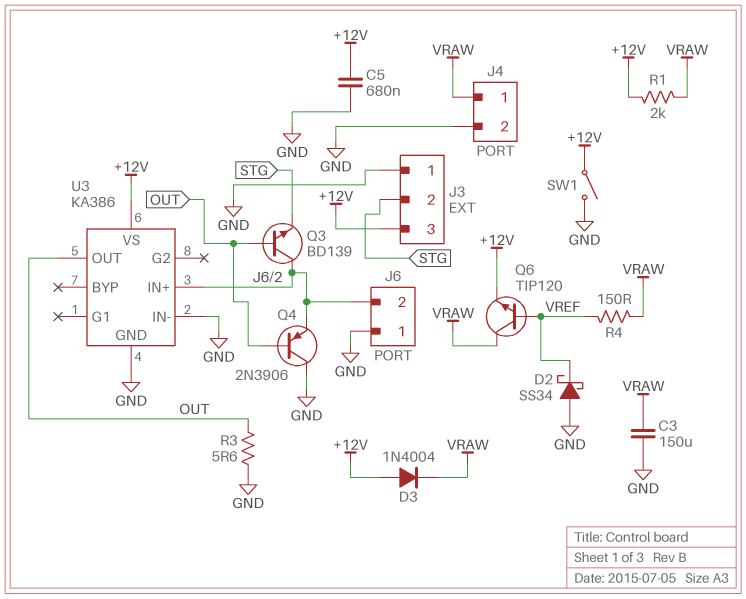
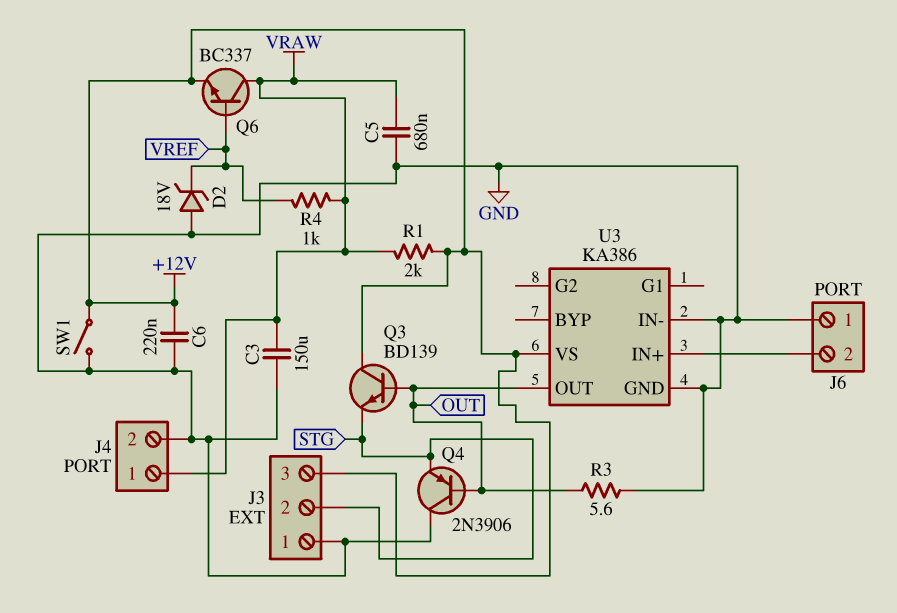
C5: 680nF (+12V, GND) -> 680nF (GND, VRAW)
C6: none -> 220nF (+12V, GND)
D2: schottky SS34 (A GND, K VREF) -> zener 18V (A GND, K VREF)
D3: diode 1N4004 (A +12V, K VRAW) -> none
Q3: NPN BD139 (B OUT, C J6/2, E STG) -> NPN BD139 (B OUT, C +12V, E STG)
Q4: PNP 2N3906 (B OUT, C GND, E J6/2) -> PNP 2N3906 (B OUT, C GND, E STG)
Q6: NPN TIP120 (B VREF, C VRAW, E +12V) -> NPN BC337 (B VREF, C VRAW, E +12V)
R4: 150 (VRAW, VREF) -> 1k (VRAW, VREF)

